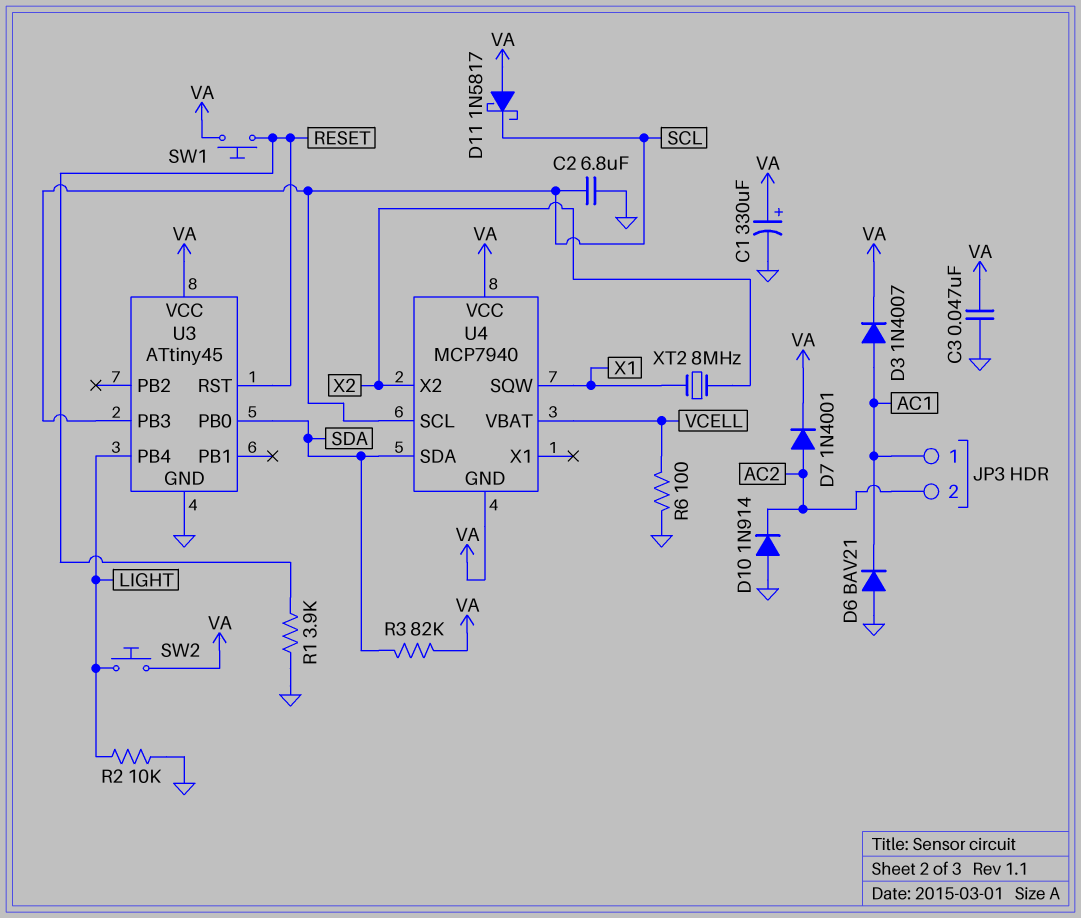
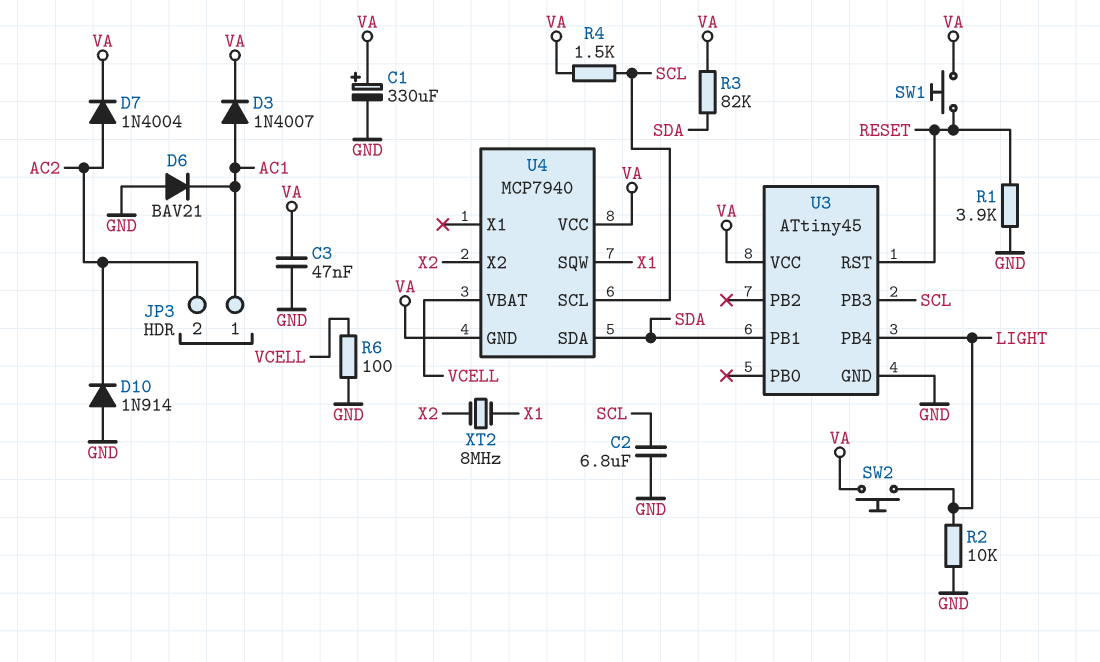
D7: diode 1N4001 (A AC2, K VA) -> diode 1N4004 (A AC2, K VA)
D11: schottky 1N5817 (A VA, K SCL) -> none
R4: none -> 1.5k (SCL, VA)
U3 pin PB0: SDA -> none
U3 pin PB1: none -> SDA

